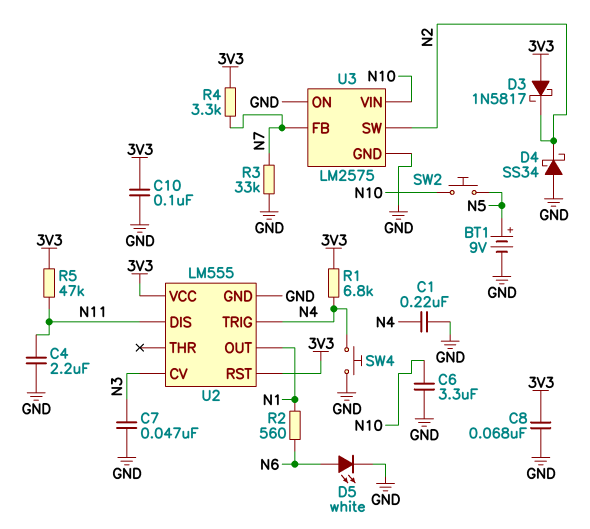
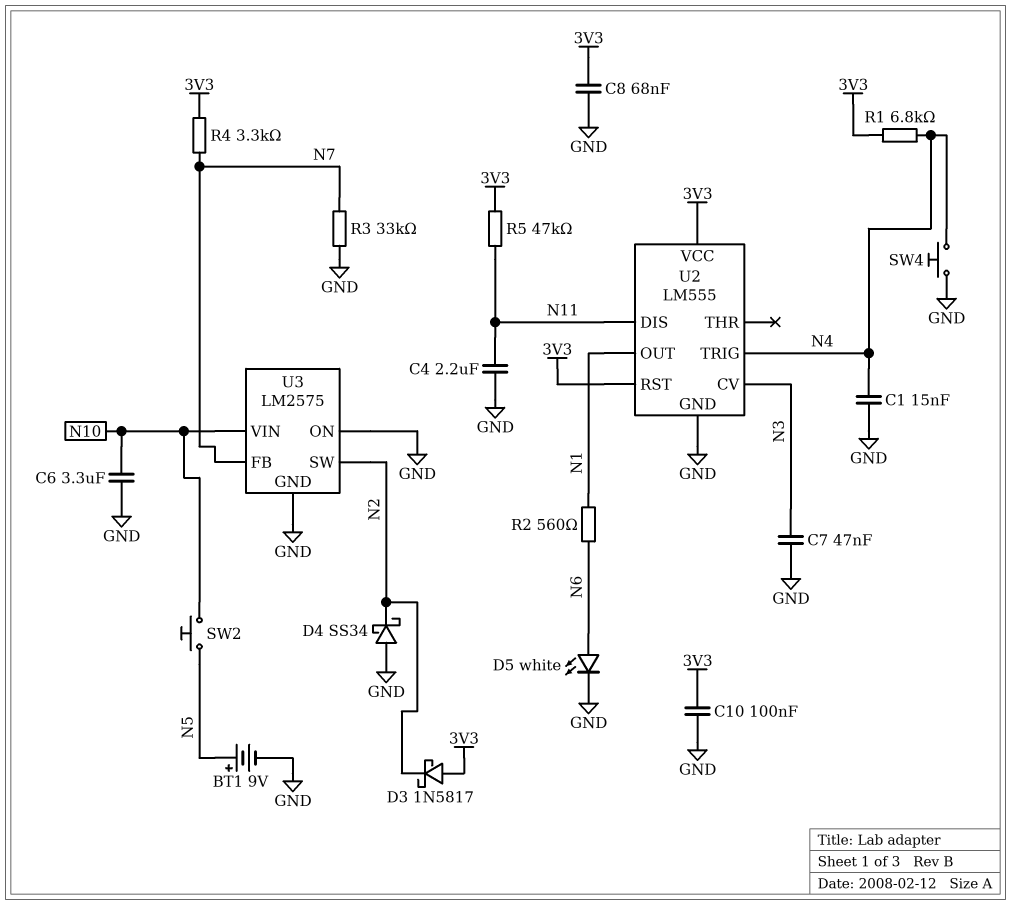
C1: 220nF (GND, N4) -> 15nF (GND, N4)

